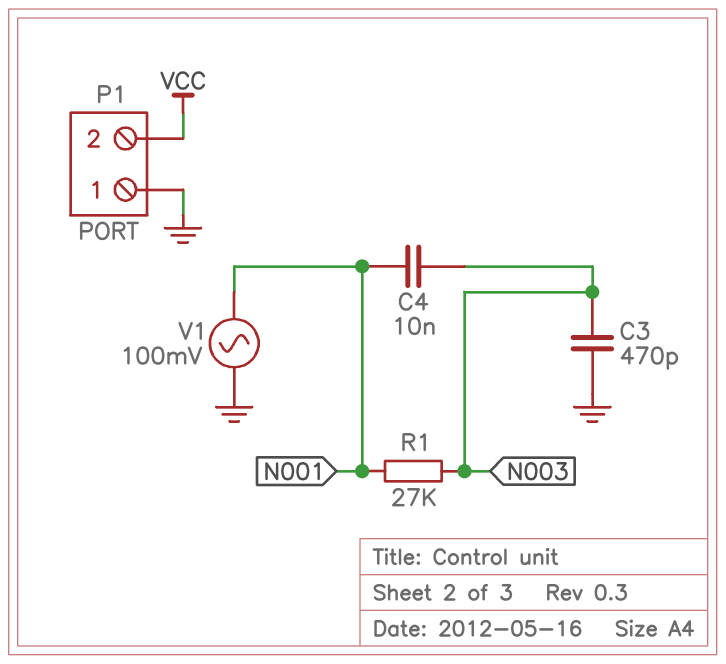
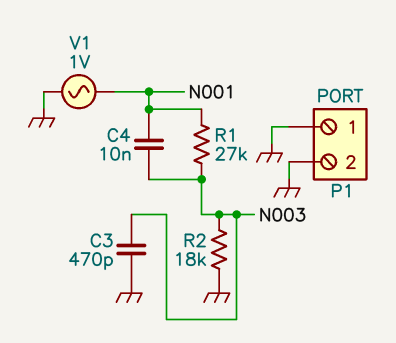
P1 pin 2: VCC -> GND
R2: none -> 18k (GND, N003)
V1: AC 100mV (GND, N001) -> AC 1V (GND, N001)

